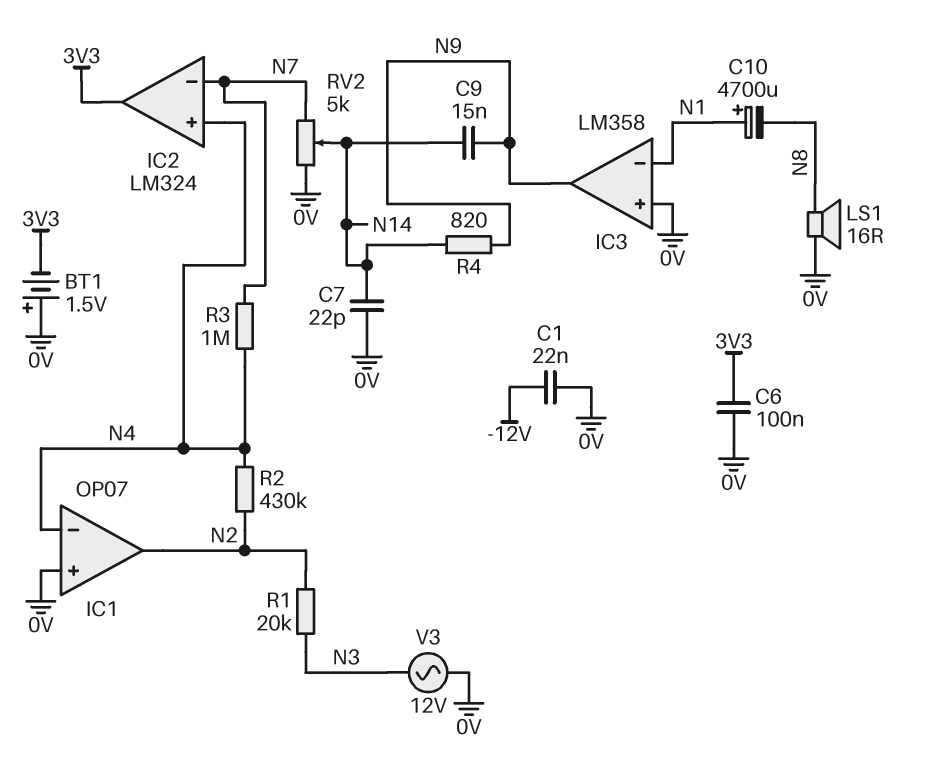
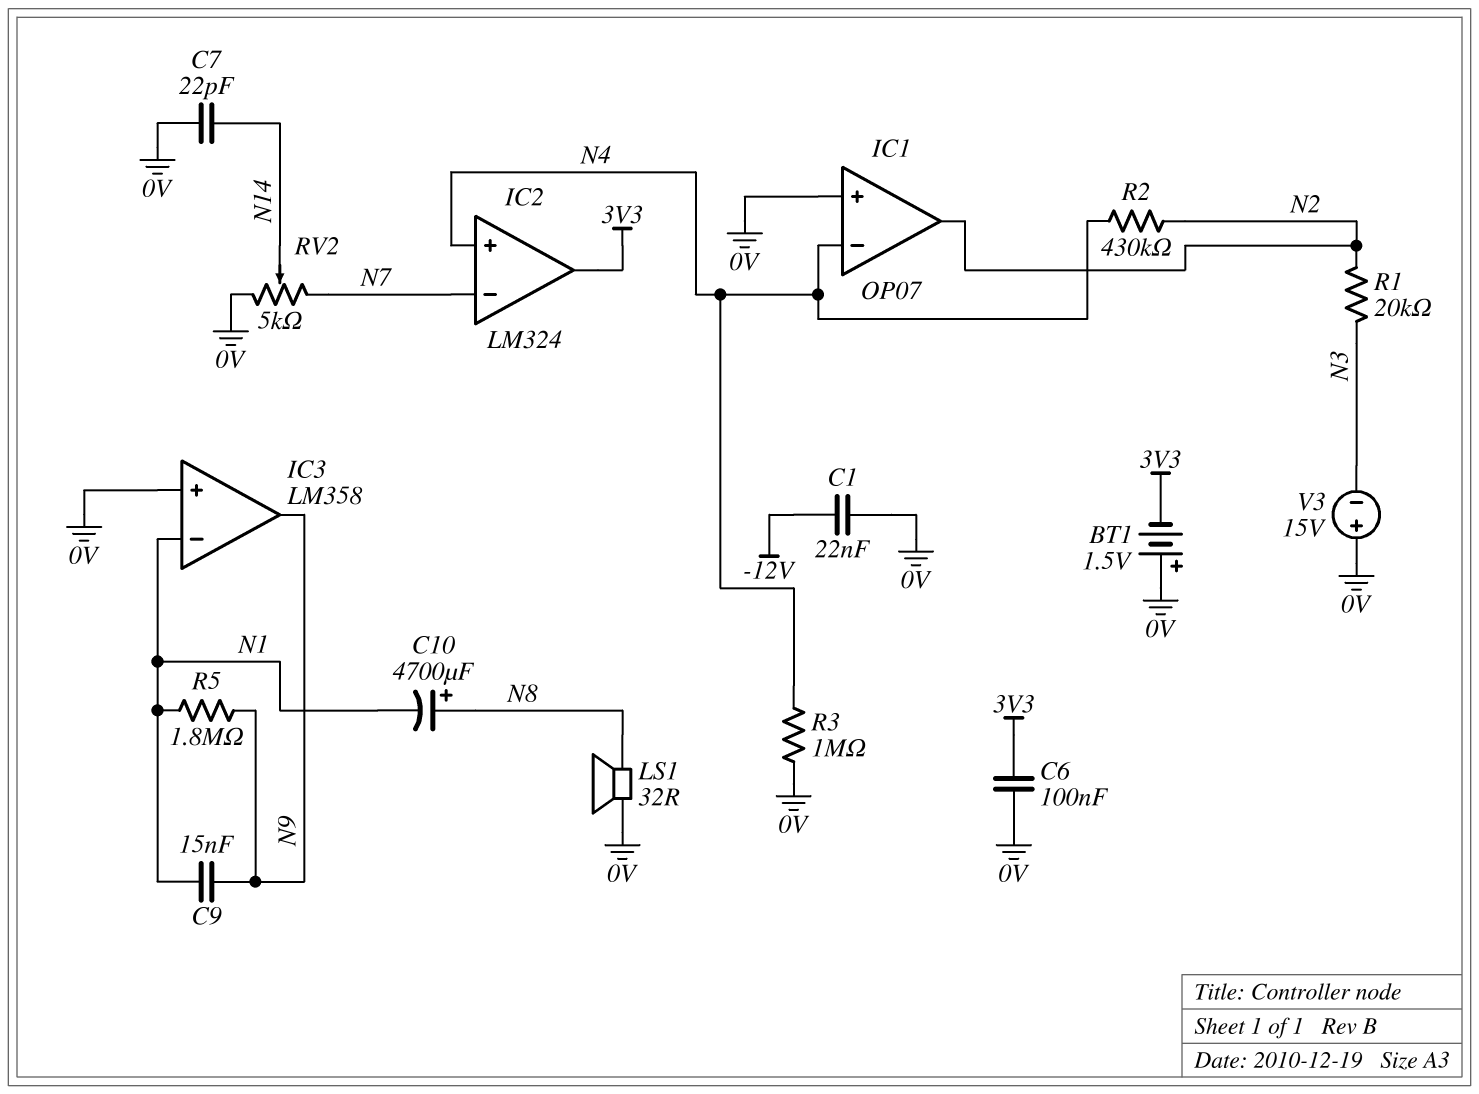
C9: 15nF (N9, N14) -> 15nF (N1, N9)
C10: 4700uF (plus N1, minus N8) -> 4700uF (plus N8, minus N1)
LS1: speaker 16R (0V, N8) -> speaker 32R (0V, N8)
R3: 1M (N4, N7) -> 1M (0V, N4)
R4: 820 (N9, N14) -> none
R5: none -> 1.8M (N1, N9)
V3: AC 12V (0V, N3) -> 15V (plus 0V, minus N3)

